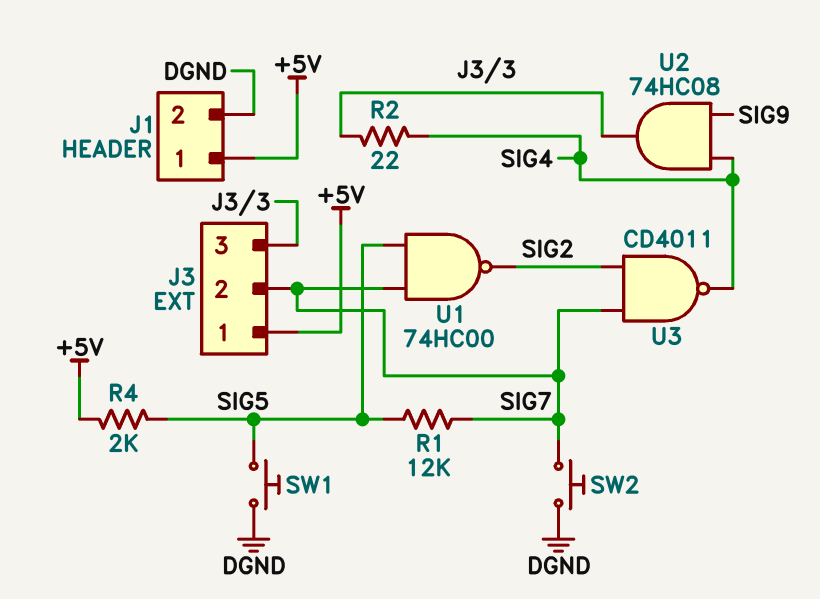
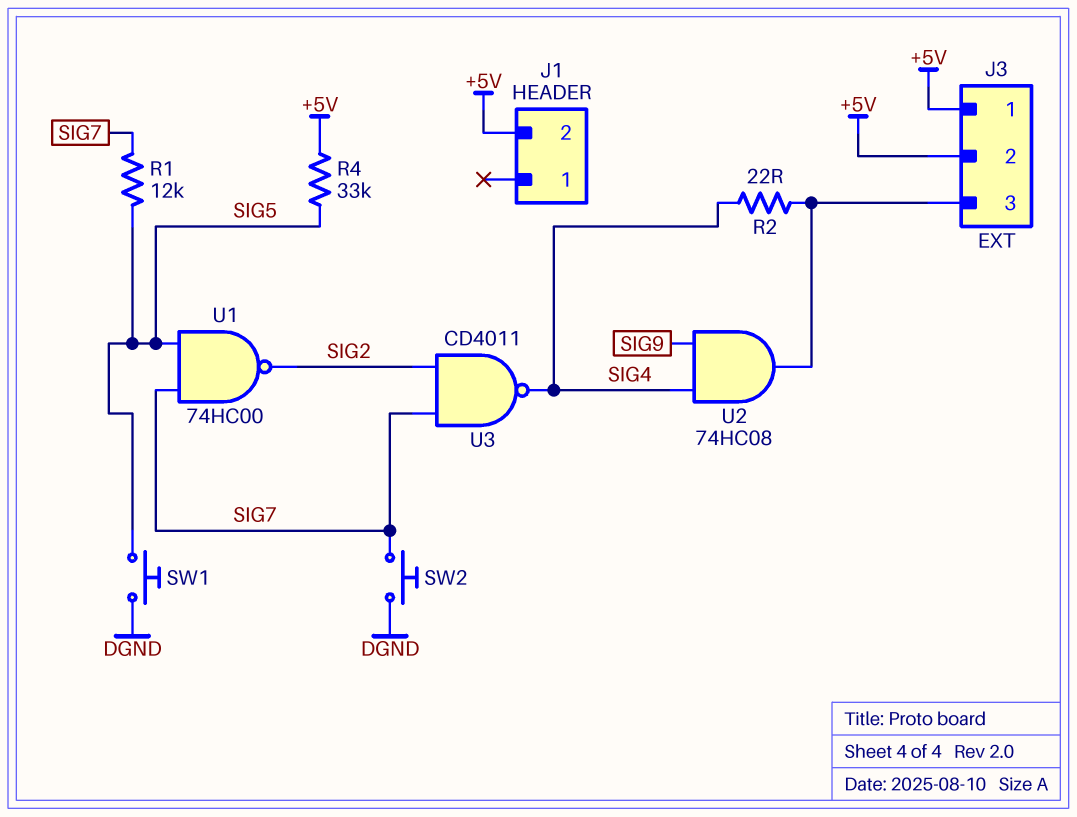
J1 pin 1: +5V -> none
J1 pin 2: DGND -> +5V
J3 pin 2: SIG7 -> +5V
R4: 2k (+5V, SIG5) -> 33k (+5V, SIG5)

